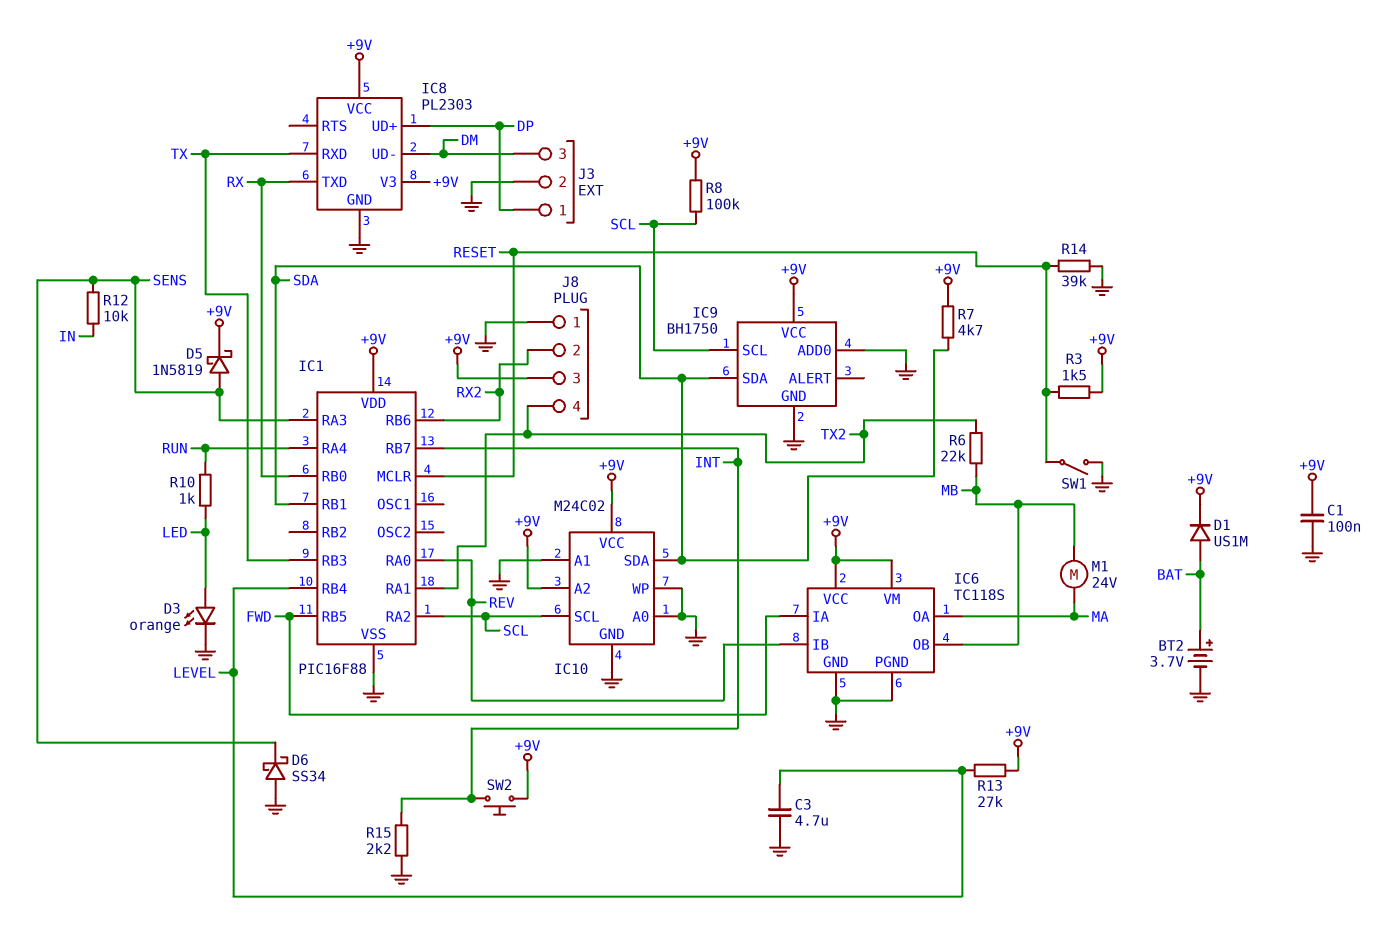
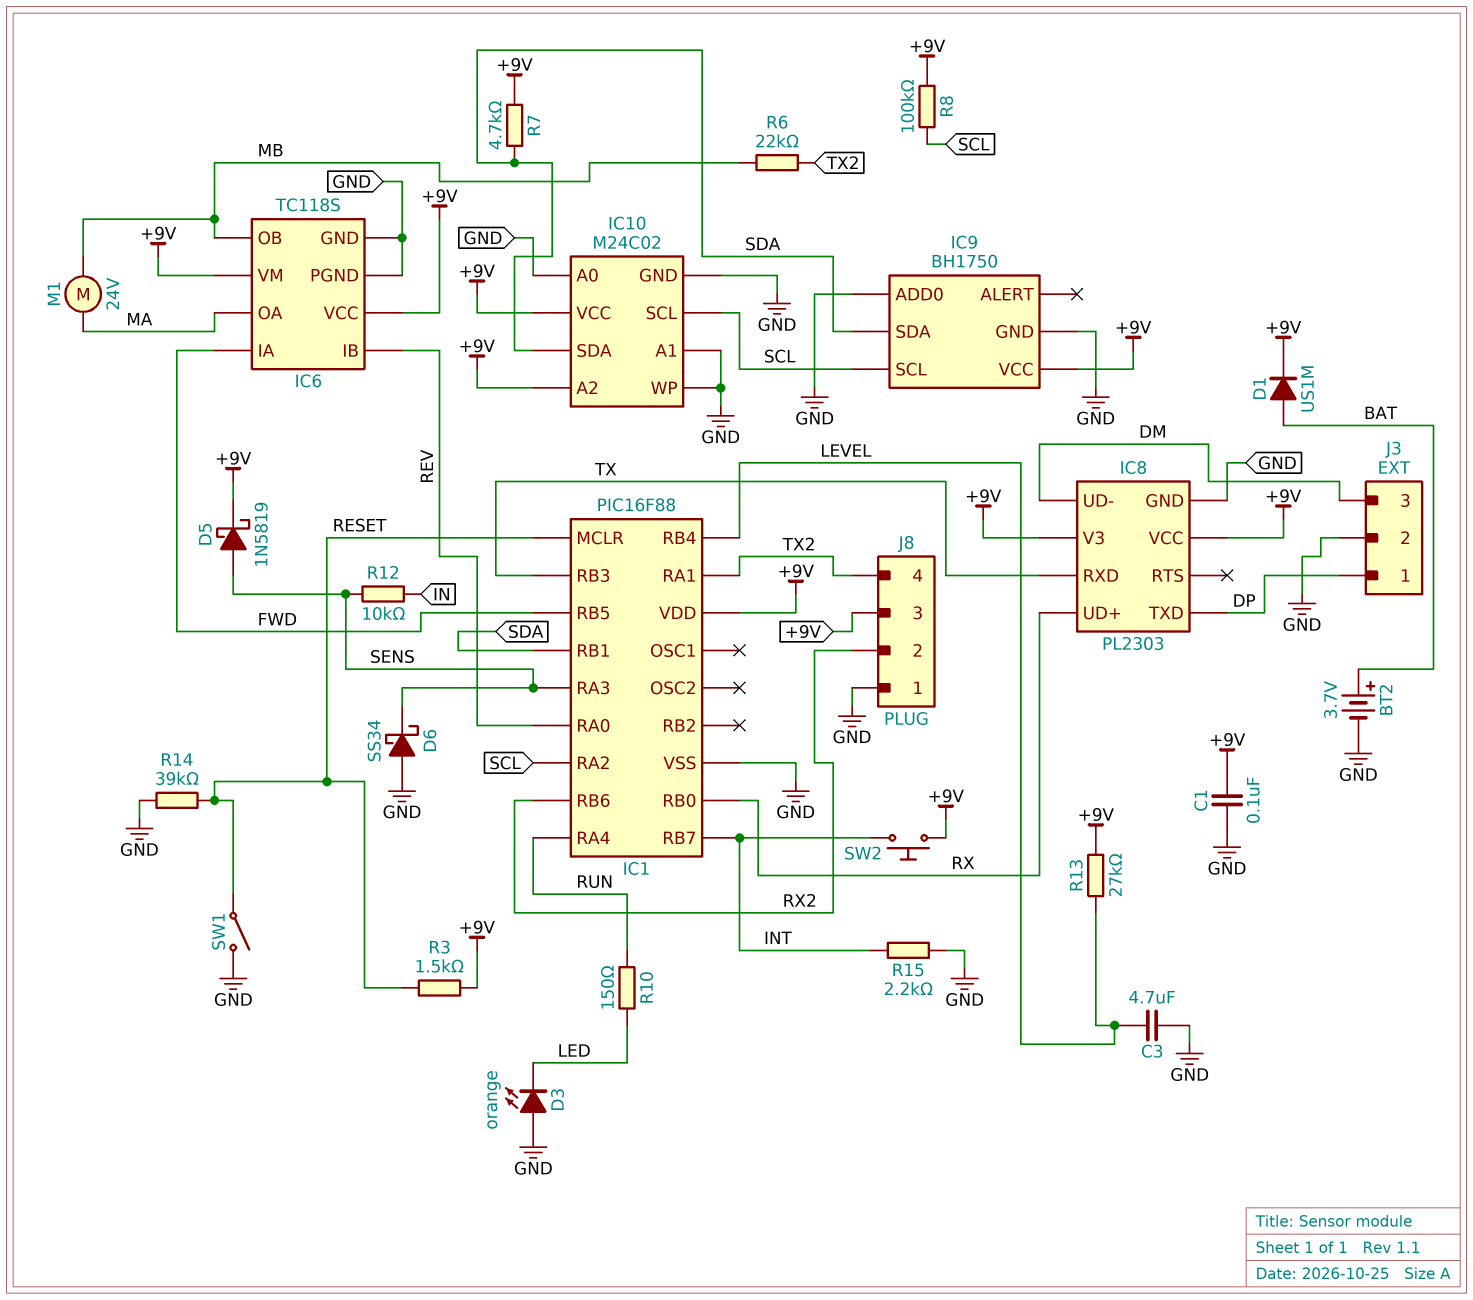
D3: LED orange (A LED, K GND) -> LED orange (A GND, K LED)
IC8 pin TXD: RX -> DP
IC8 pin UD+: DP -> RX
R10: 1k (LED, RUN) -> 150 (LED, RUN)

